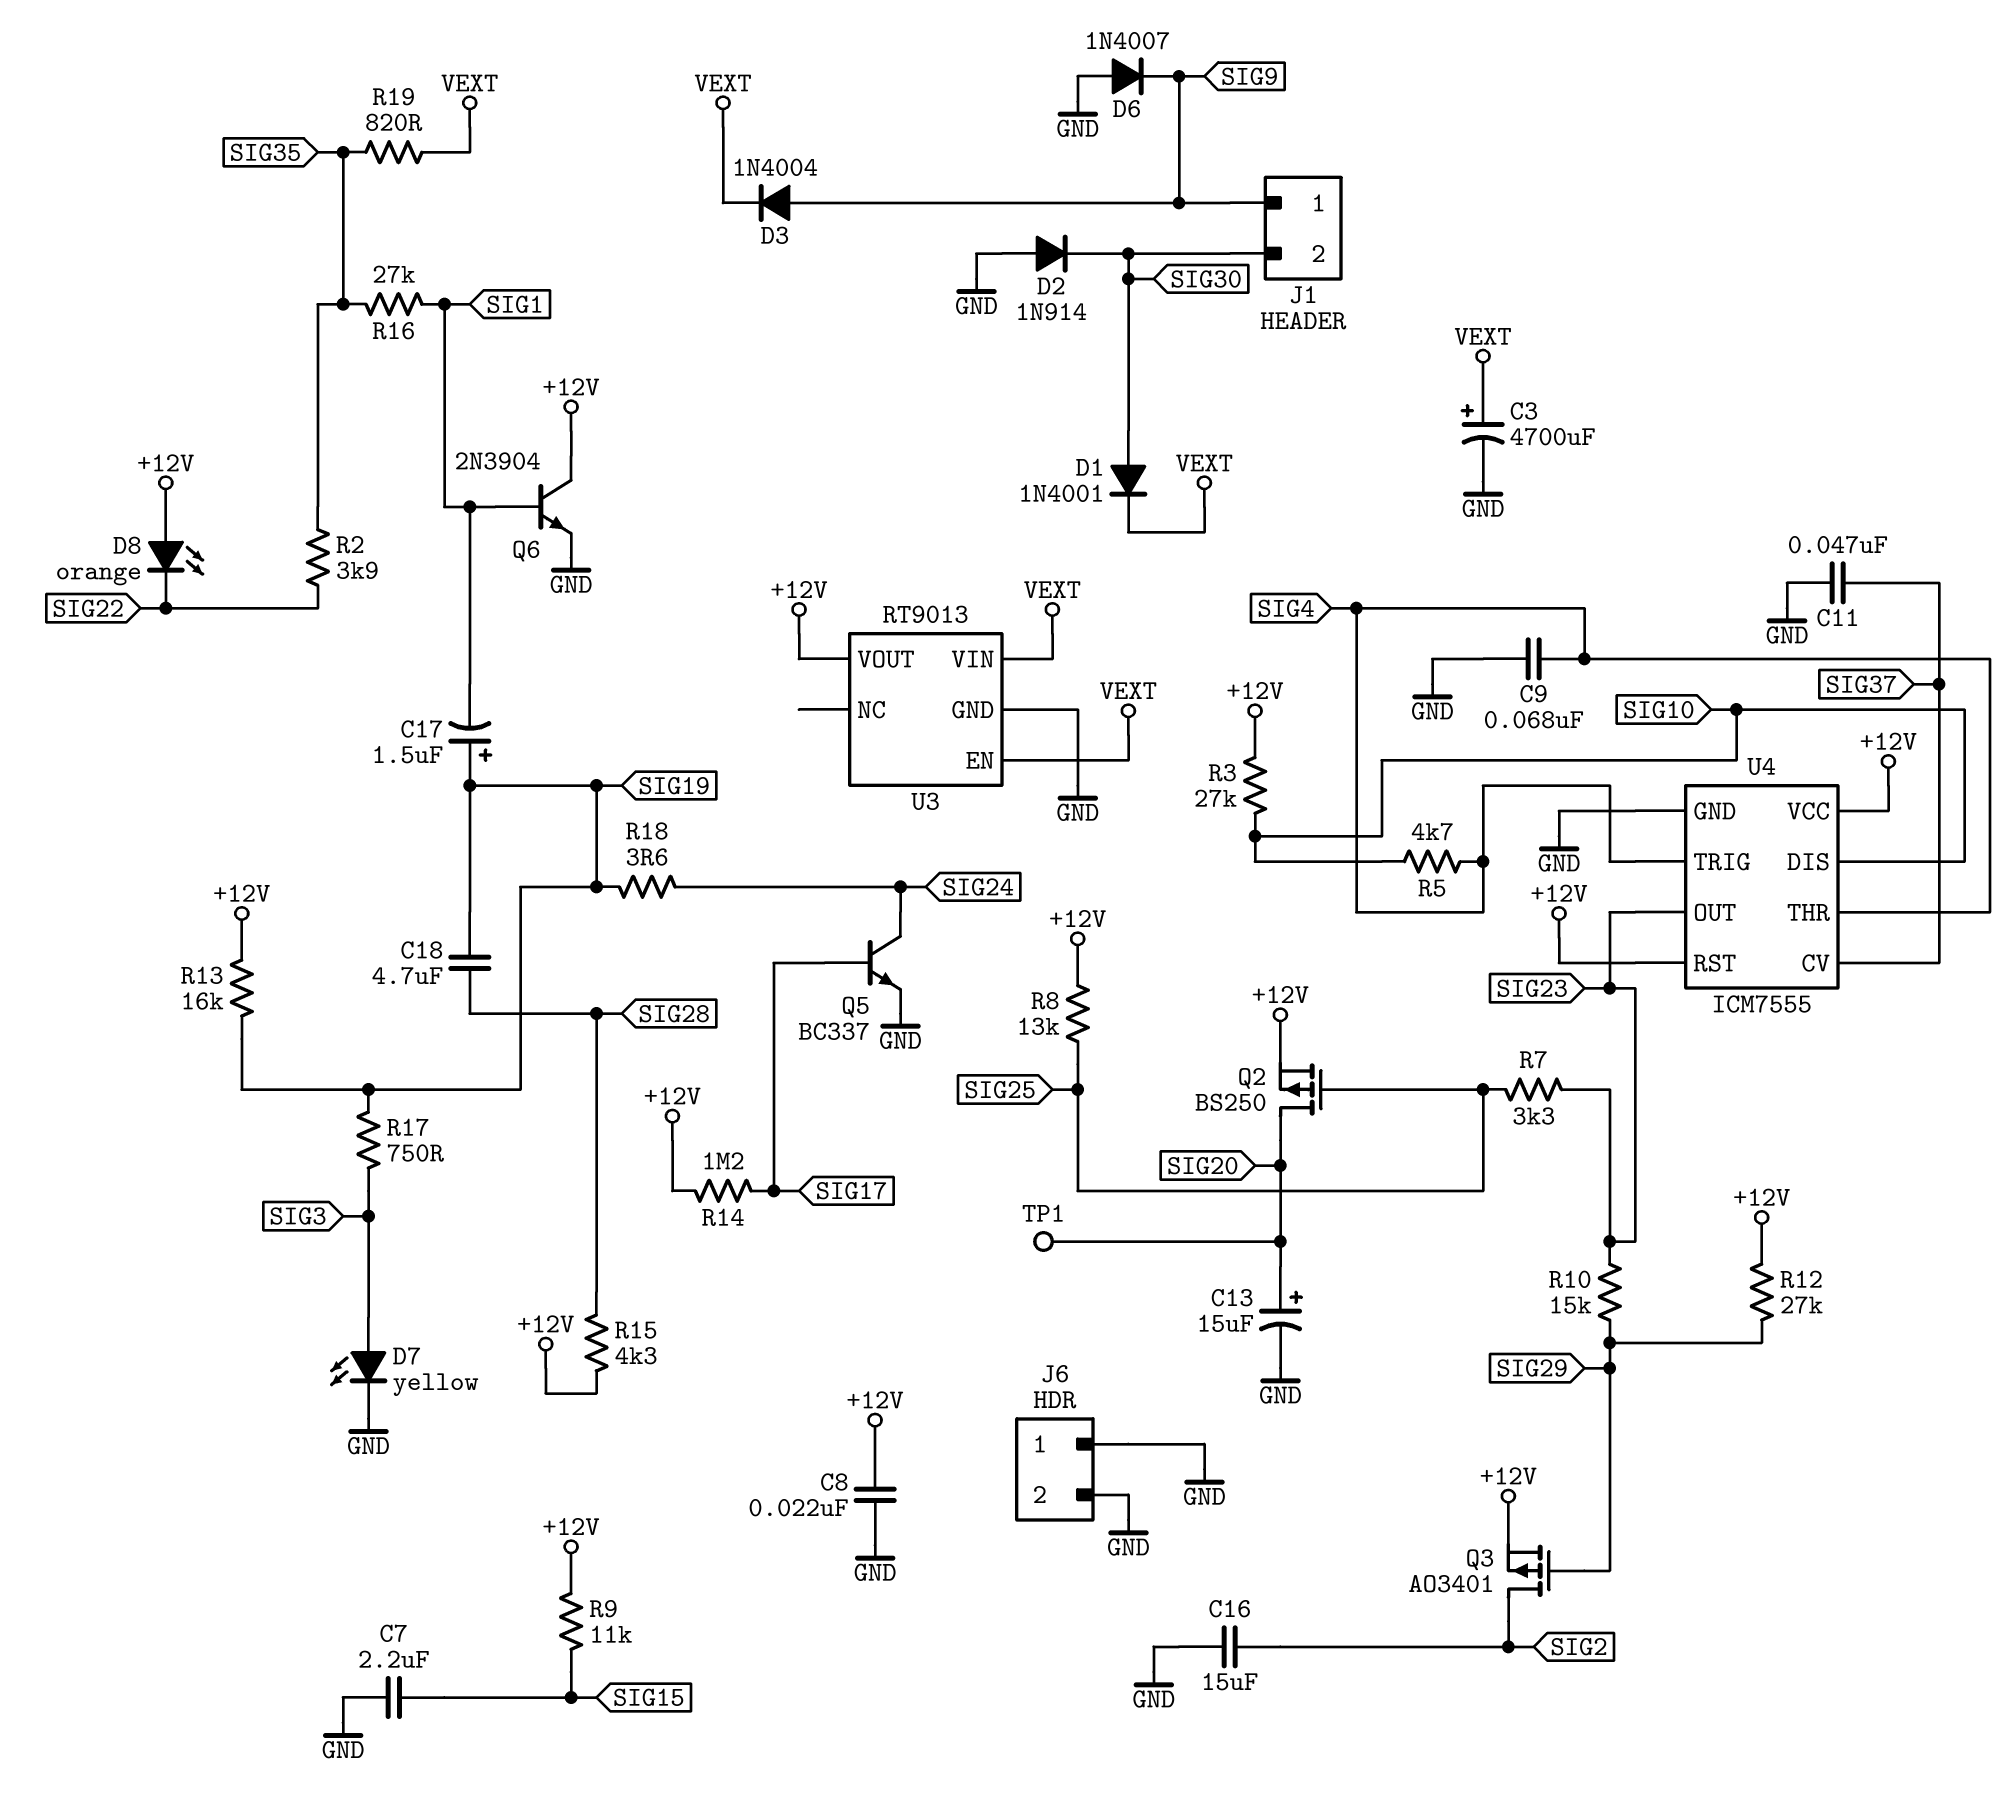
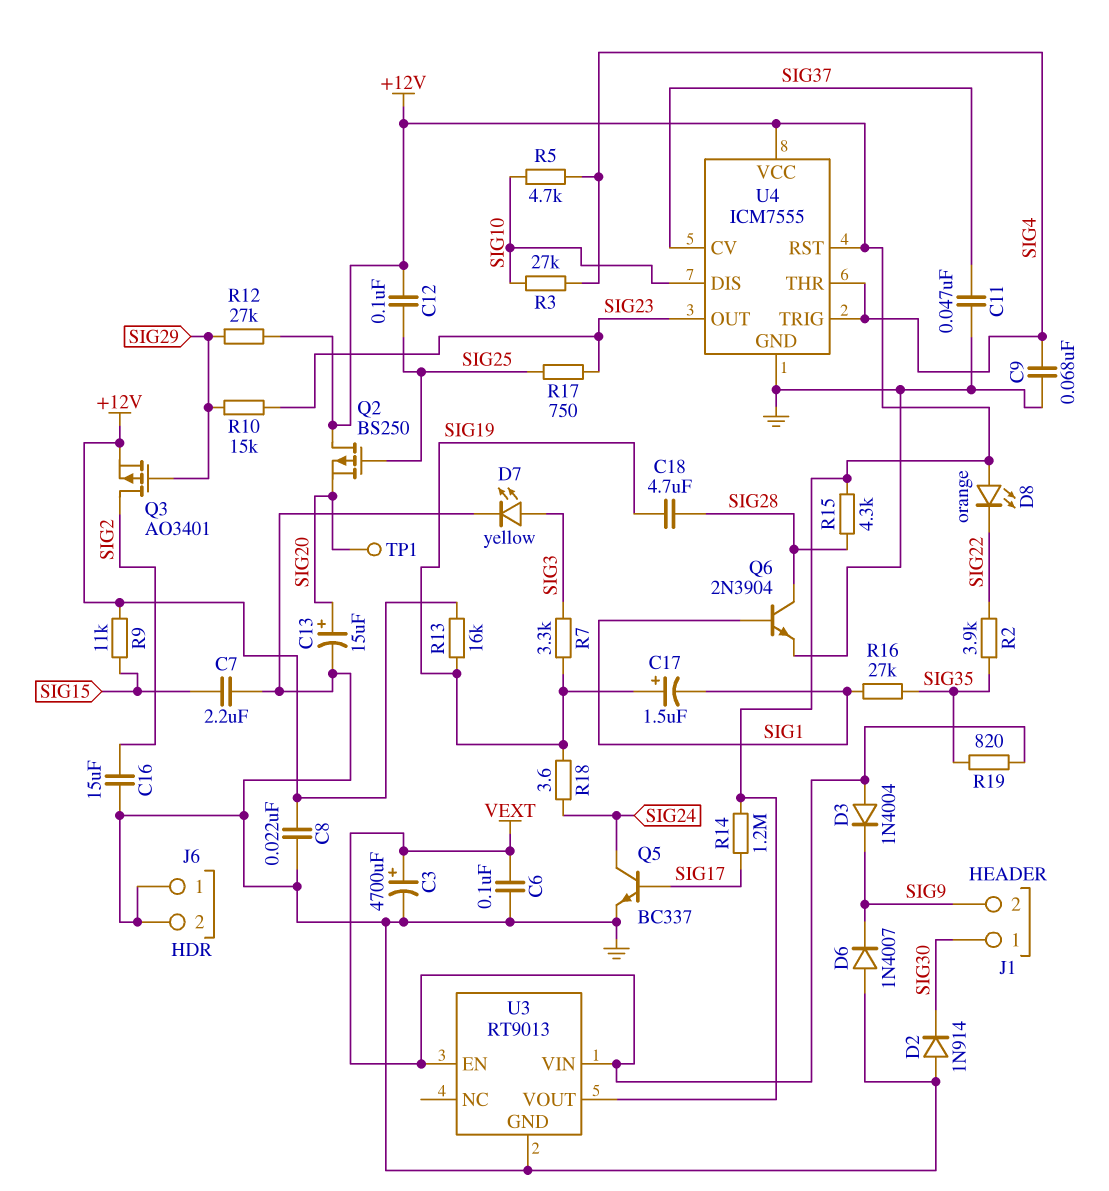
C6: none -> 100nF (GND, VEXT)
C12: none -> 100nF (+12V, SIG25)
D1: diode 1N4001 (A SIG30, K VEXT) -> none
D3: diode 1N4004 (A SIG9, K VEXT) -> diode 1N4004 (A VEXT, K SIG9)
J1 pin 1: SIG9 -> SIG30
J1 pin 2: SIG30 -> SIG9
Q2: PMOS BS250 (G SIG25, D SIG20, S +12V) -> PMOS BS250 (G SIG25, D +12V, S SIG20)
Q6: NPN 2N3904 (B SIG1, C +12V, E GND) -> NPN 2N3904 (B SIG1, C SIG28, E GND)
R3: 27k (+12V, SIG10) -> 27k (SIG4, SIG10)
R7: 3.3k (SIG23, SIG25) -> 3.3k (SIG3, SIG19)
R8: 13k (+12V, SIG25) -> none
R17: 750 (SIG3, SIG19) -> 750 (SIG23, SIG25)

